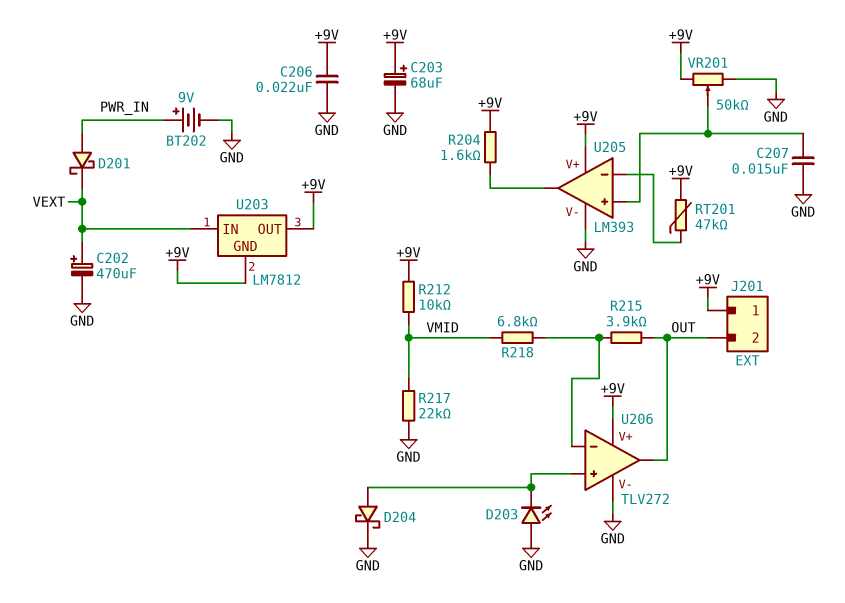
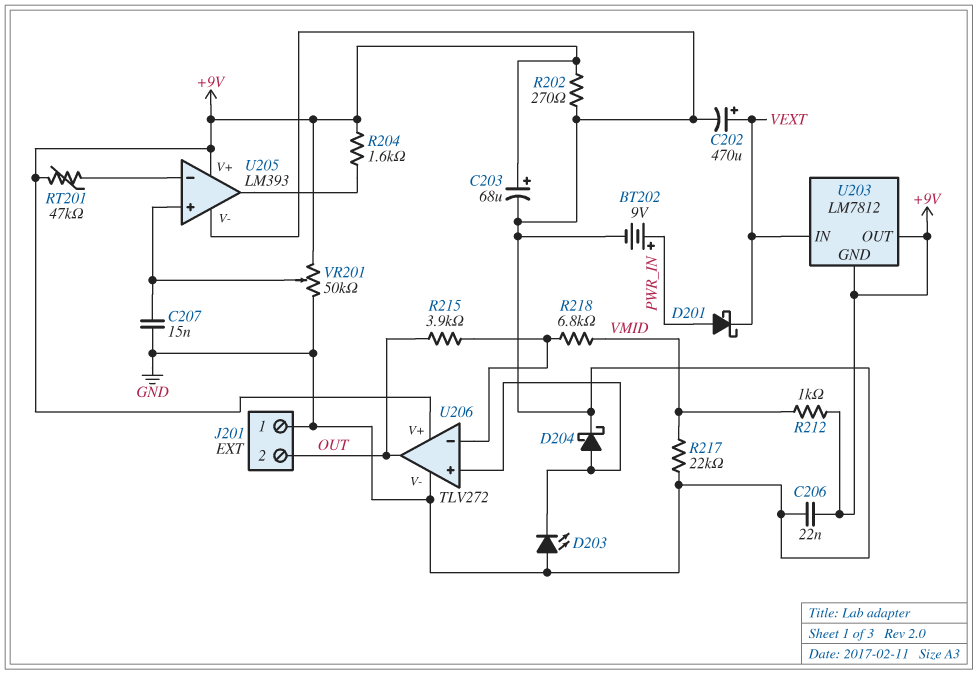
J201 pin 1: +9V -> GND
R202: none -> 270 (+9V, GND)
R212: 10k (+9V, VMID) -> 1k (+9V, VMID)

